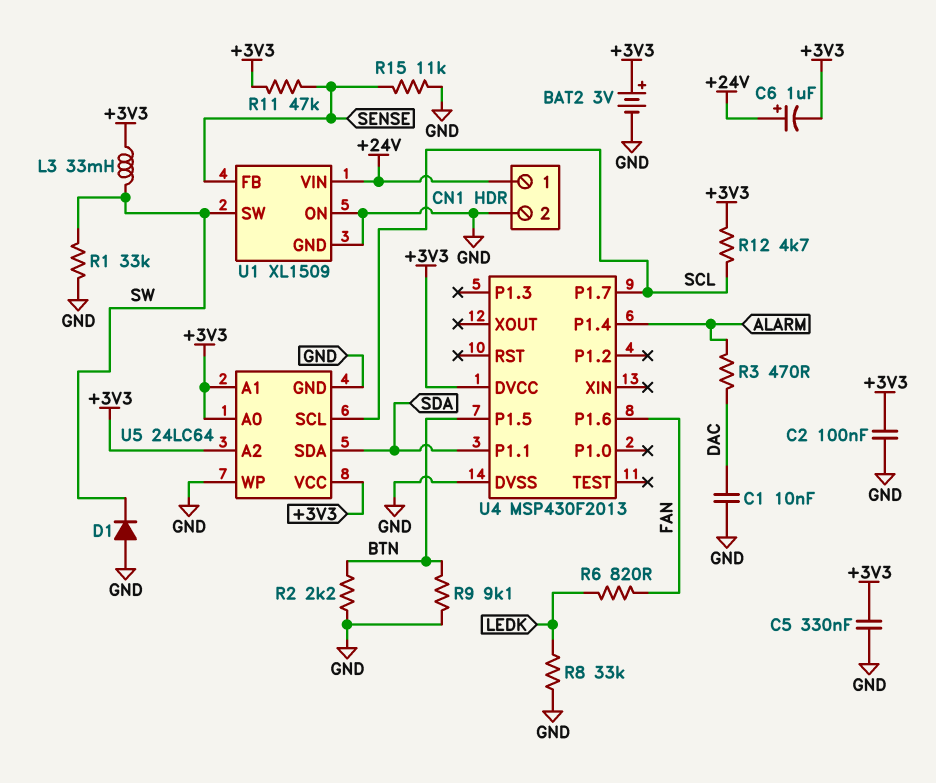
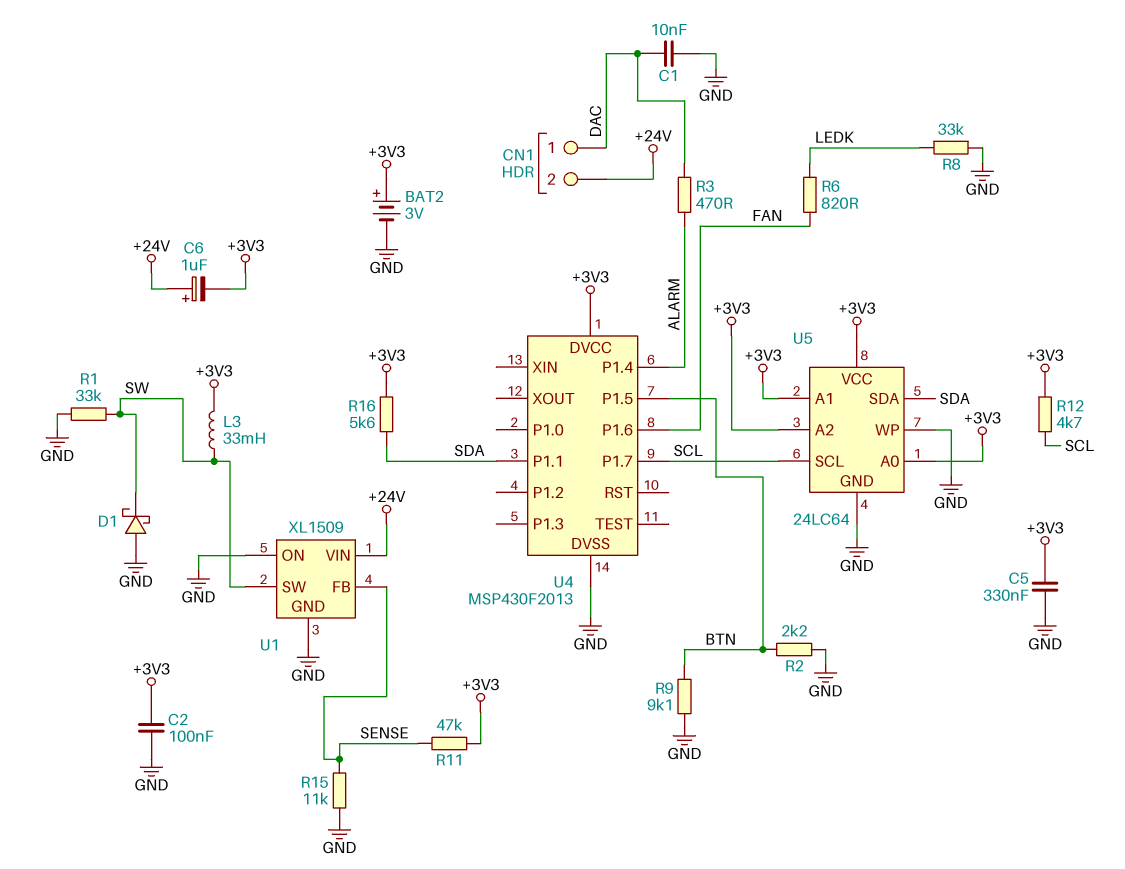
CN1 pin 1: +24V -> DAC
CN1 pin 2: GND -> +24V
D1: diode (A GND, K SW) -> schottky (A GND, K SW)
R16: none -> 5.6k (+3V3, SDA)

